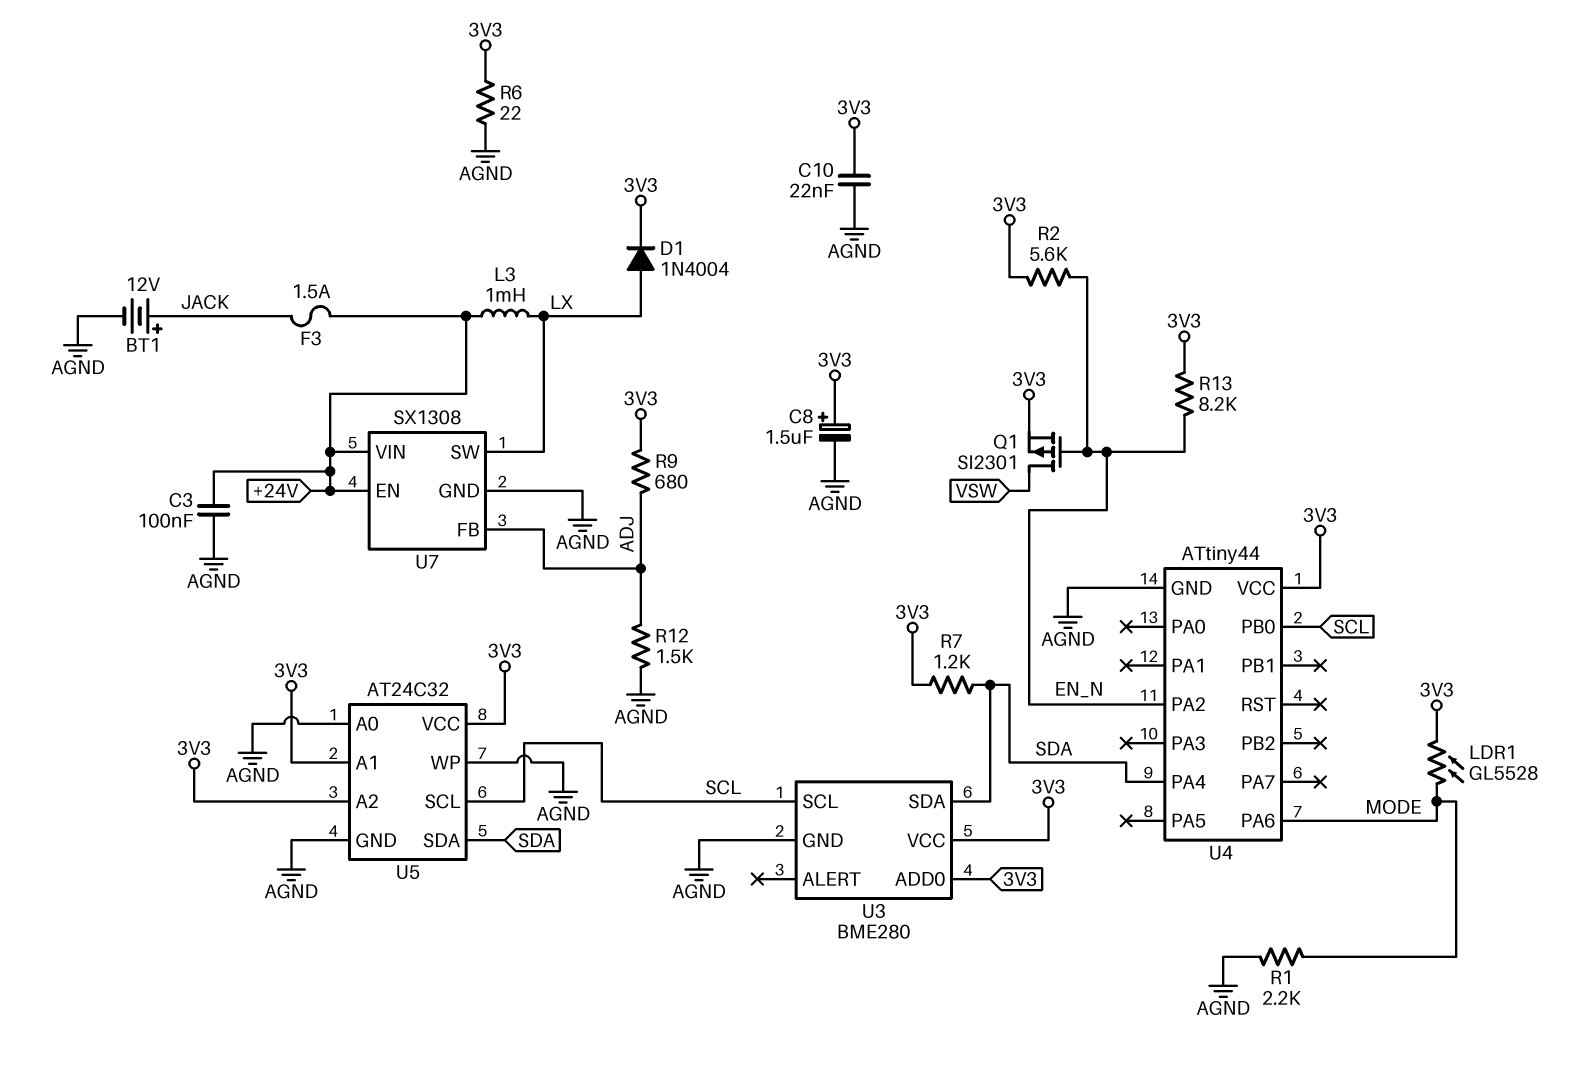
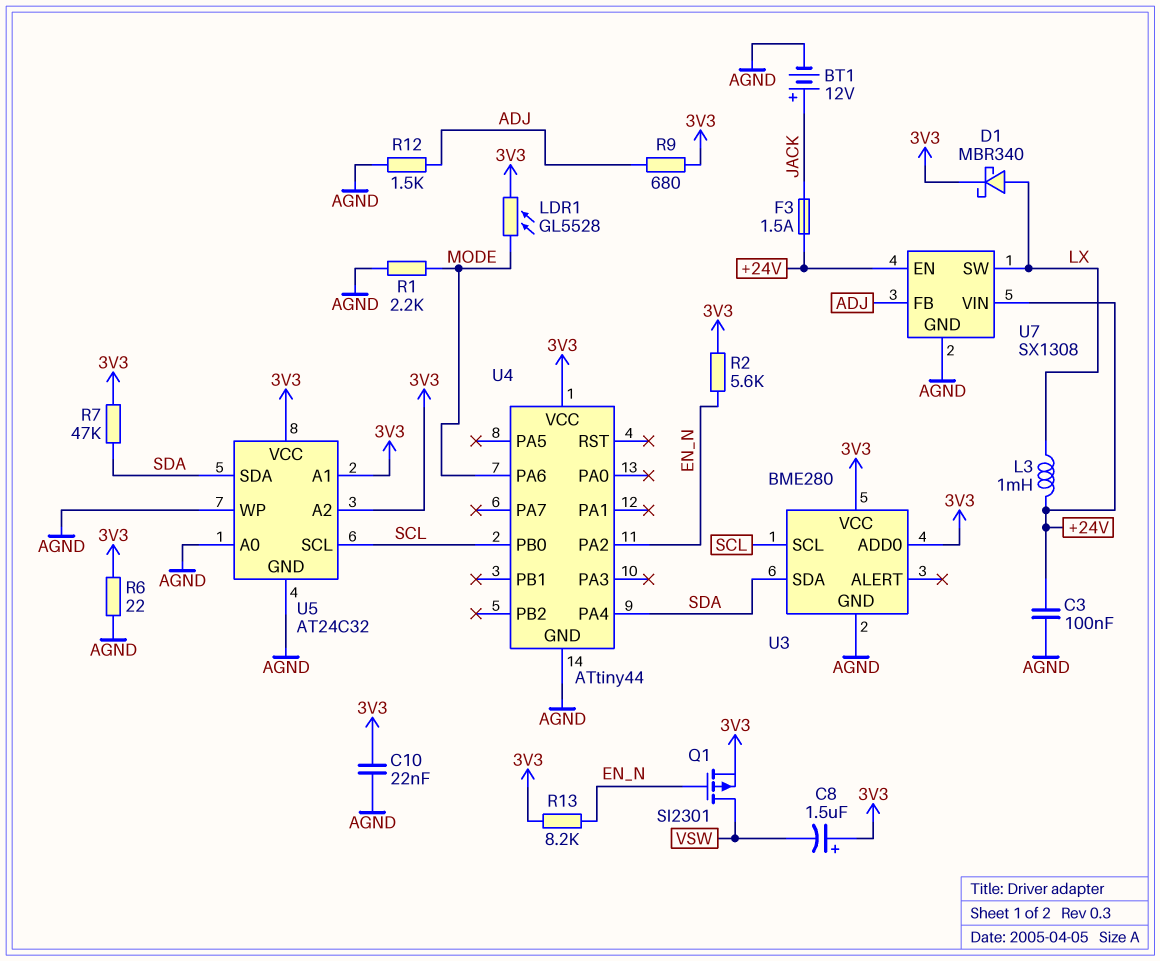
C8: 1.5uF (plus 3V3, minus AGND) -> 1.5uF (plus 3V3, minus VSW)
D1: diode 1N4004 (A LX, K 3V3) -> schottky MBR340 (A LX, K 3V3)
R7: 1.2k (3V3, SDA) -> 47k (3V3, SDA)

